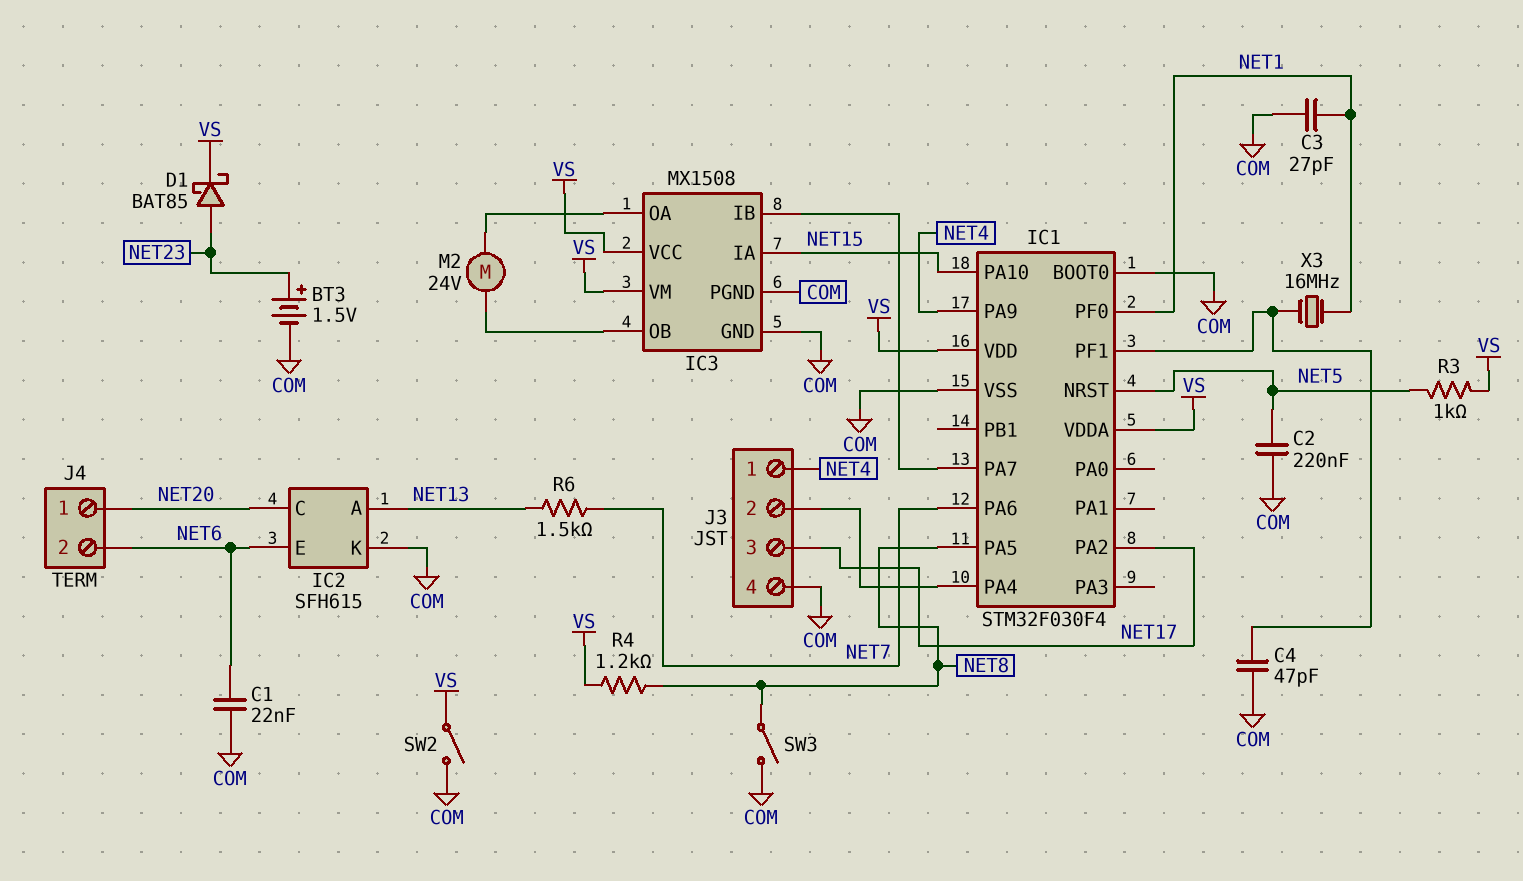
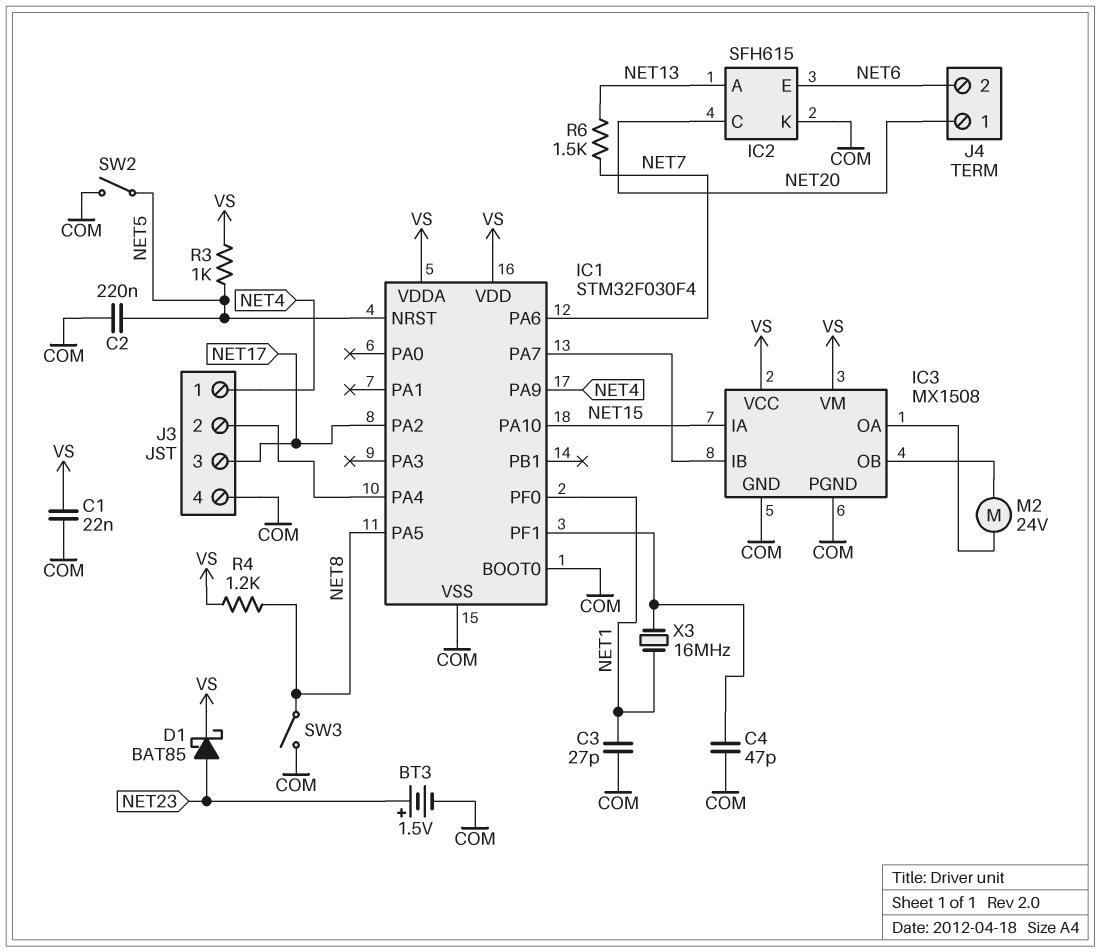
C1: 22nF (COM, NET6) -> 22nF (COM, VS)
SW2: switch (COM, VS) -> switch (COM, NET5)

